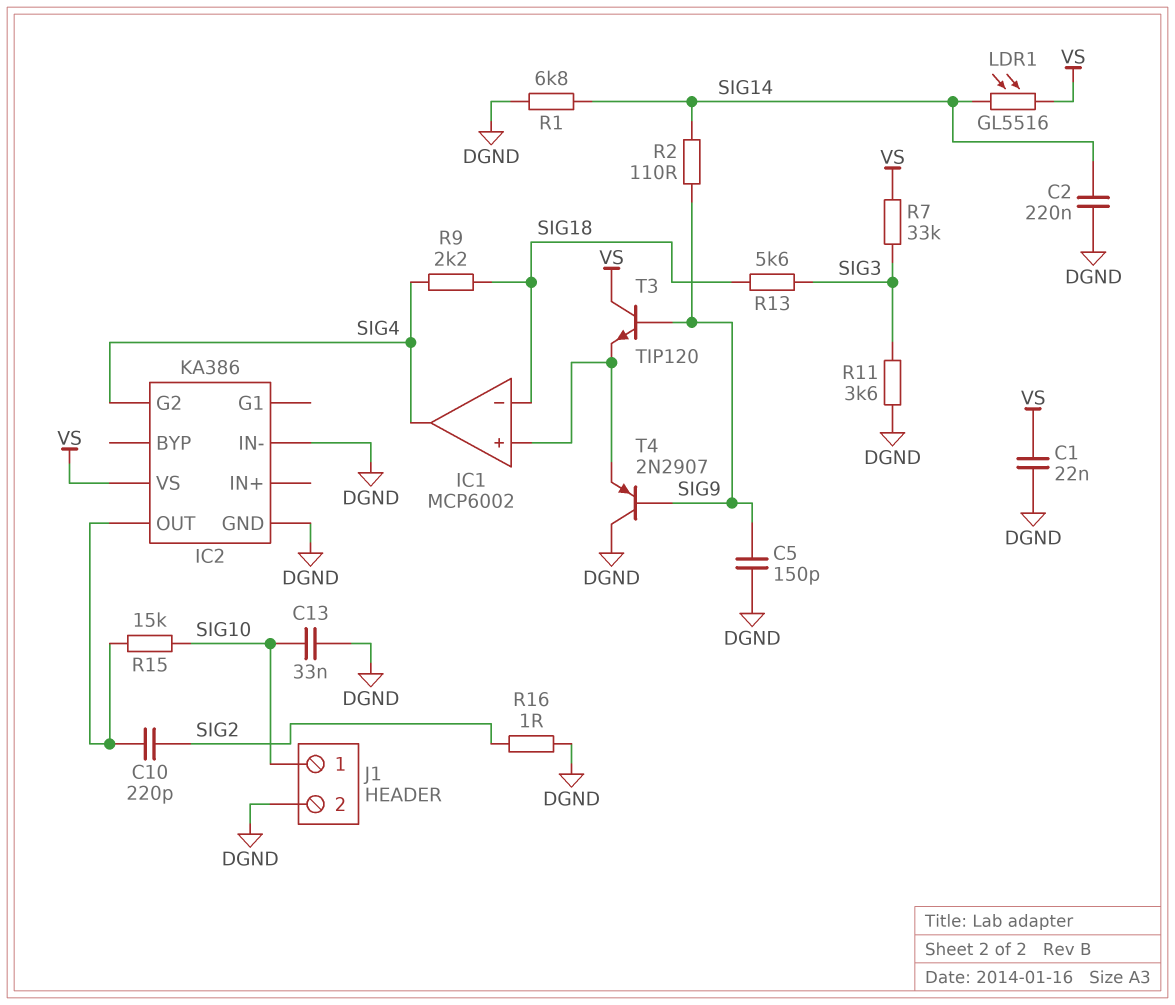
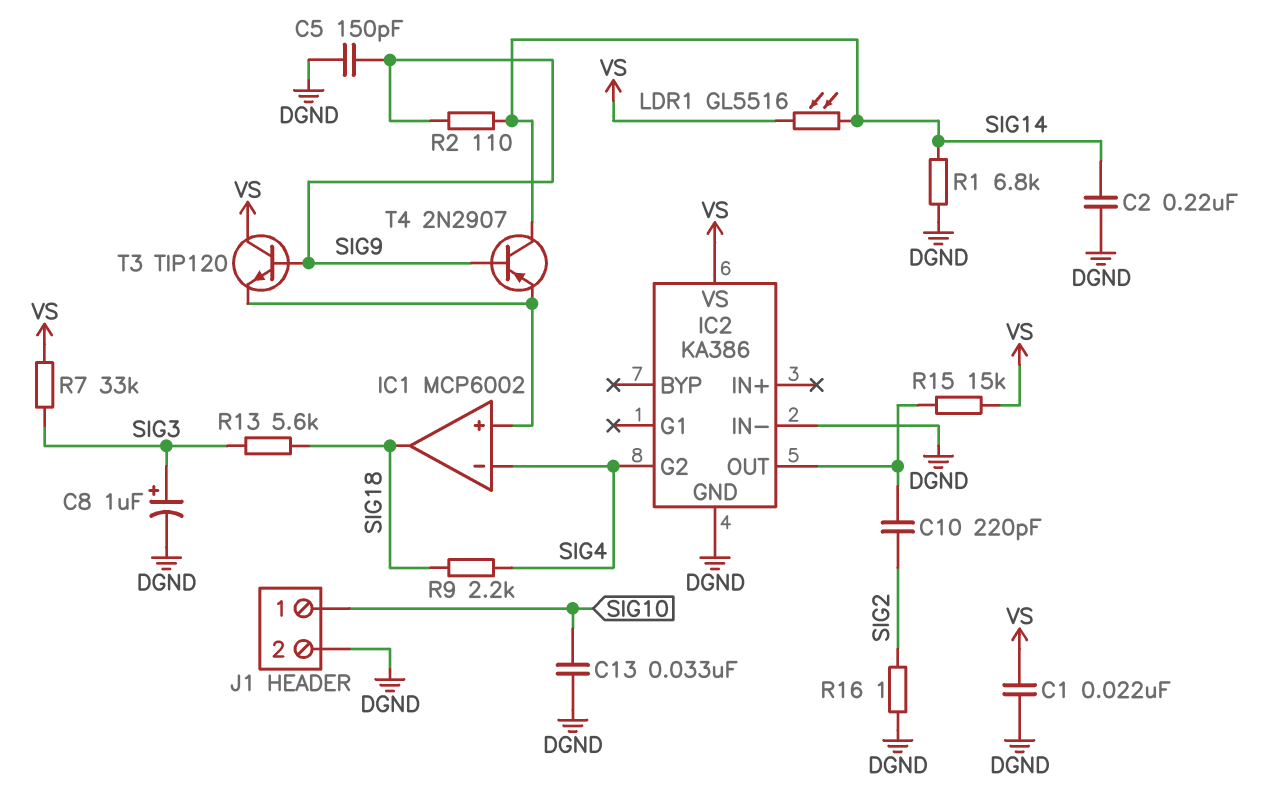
C8: none -> 1uF (plus SIG3, minus DGND)
IC1 pin in-: SIG18 -> SIG4
IC1 pin out: SIG4 -> SIG18
R11: 3.6k (DGND, SIG3) -> none
R15: 15k (IC2/OUT, SIG10) -> 15k (IC2/OUT, VS)
T4: PNP 2N2907 (B SIG9, C DGND, E IC1/in+) -> PNP 2N2907 (B SIG9, C SIG14, E IC1/in+)

